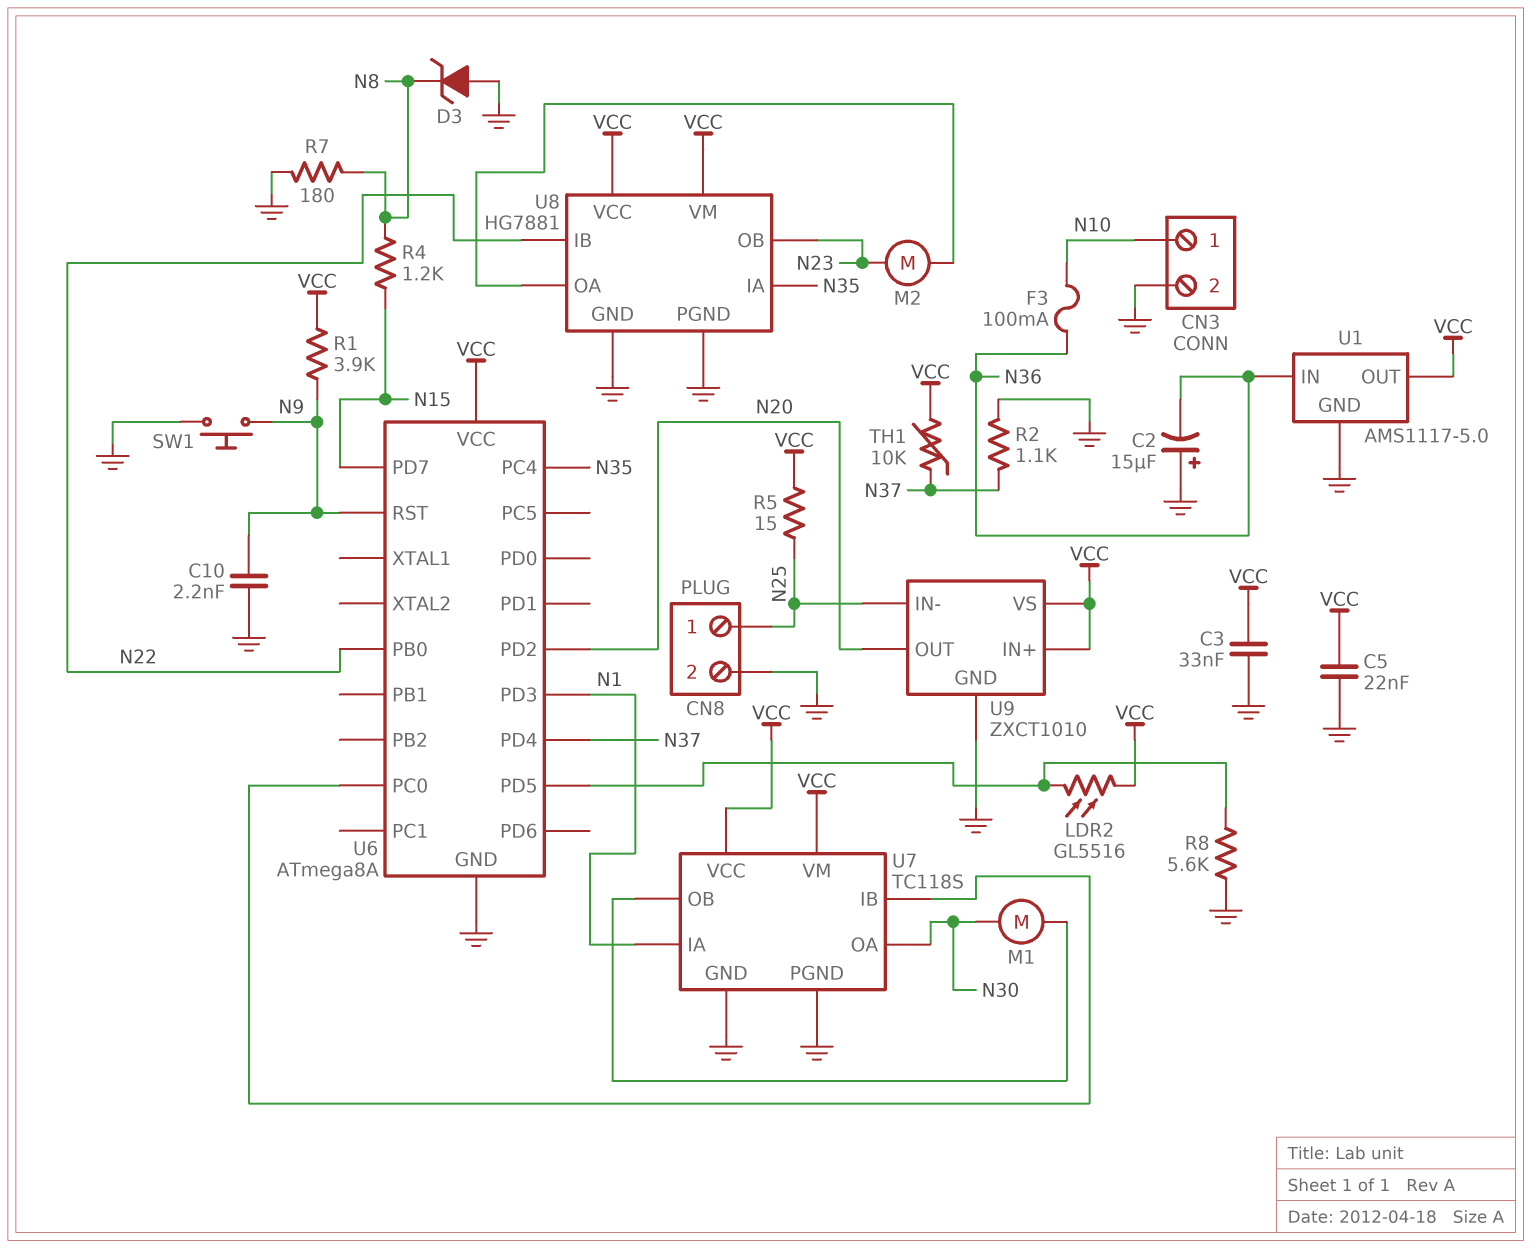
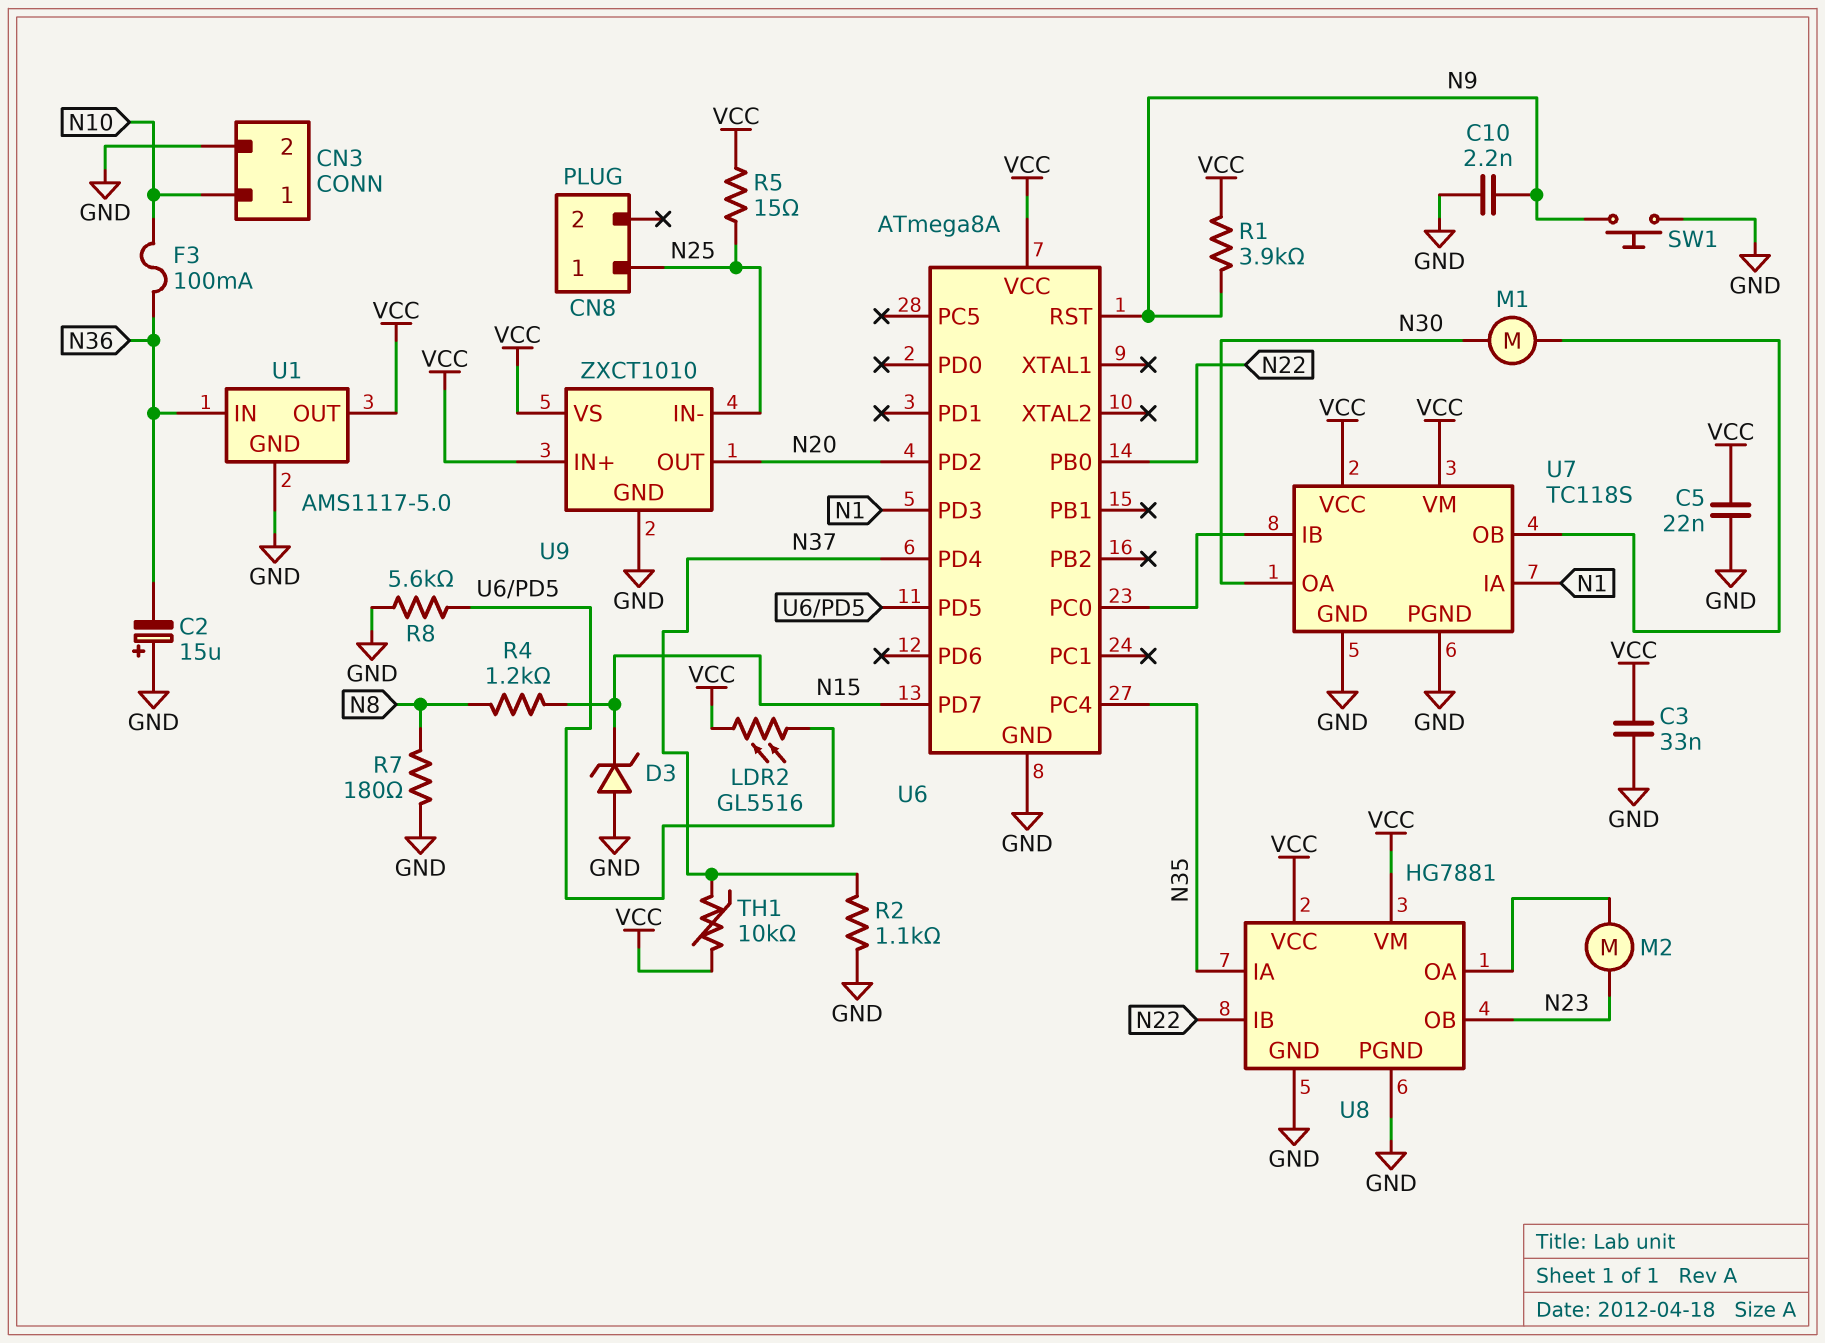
CN8 pin 2: GND -> none
D3: zener (A GND, K N8) -> zener (A GND, K N15)

